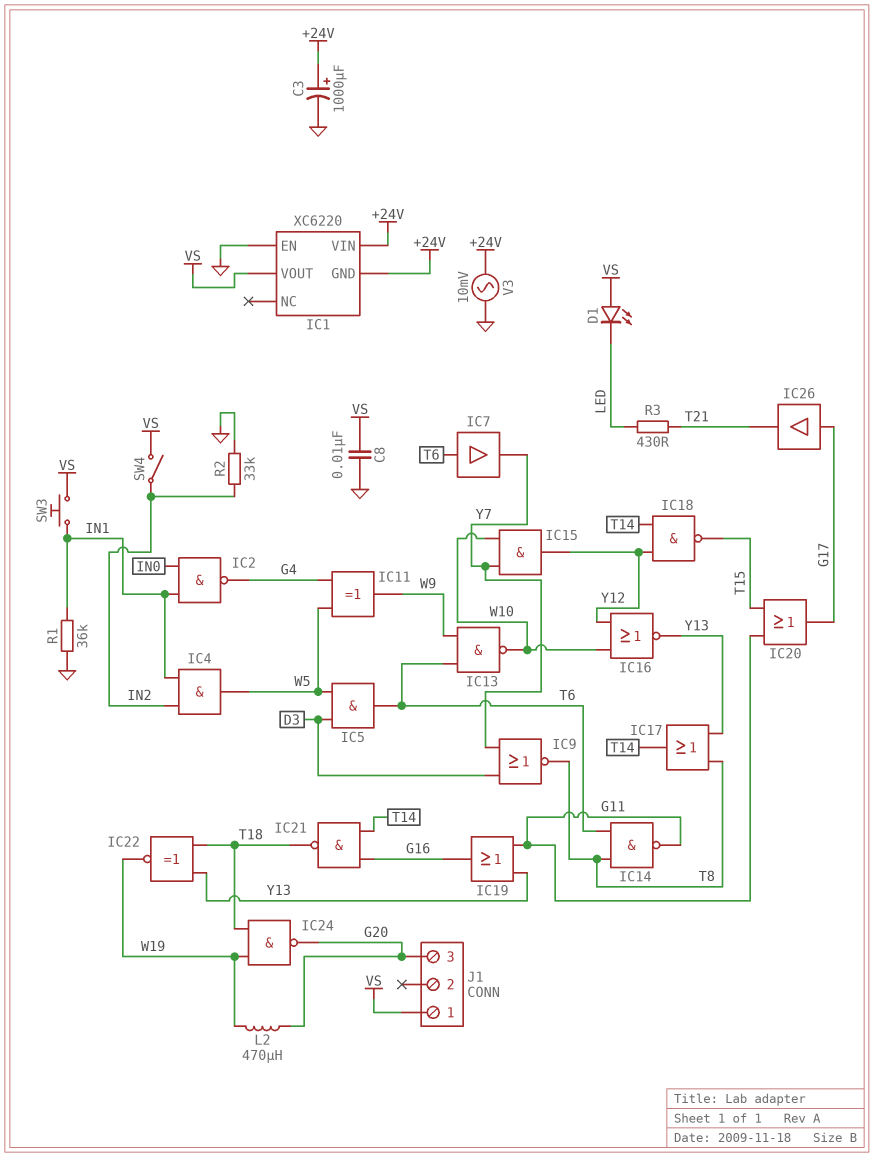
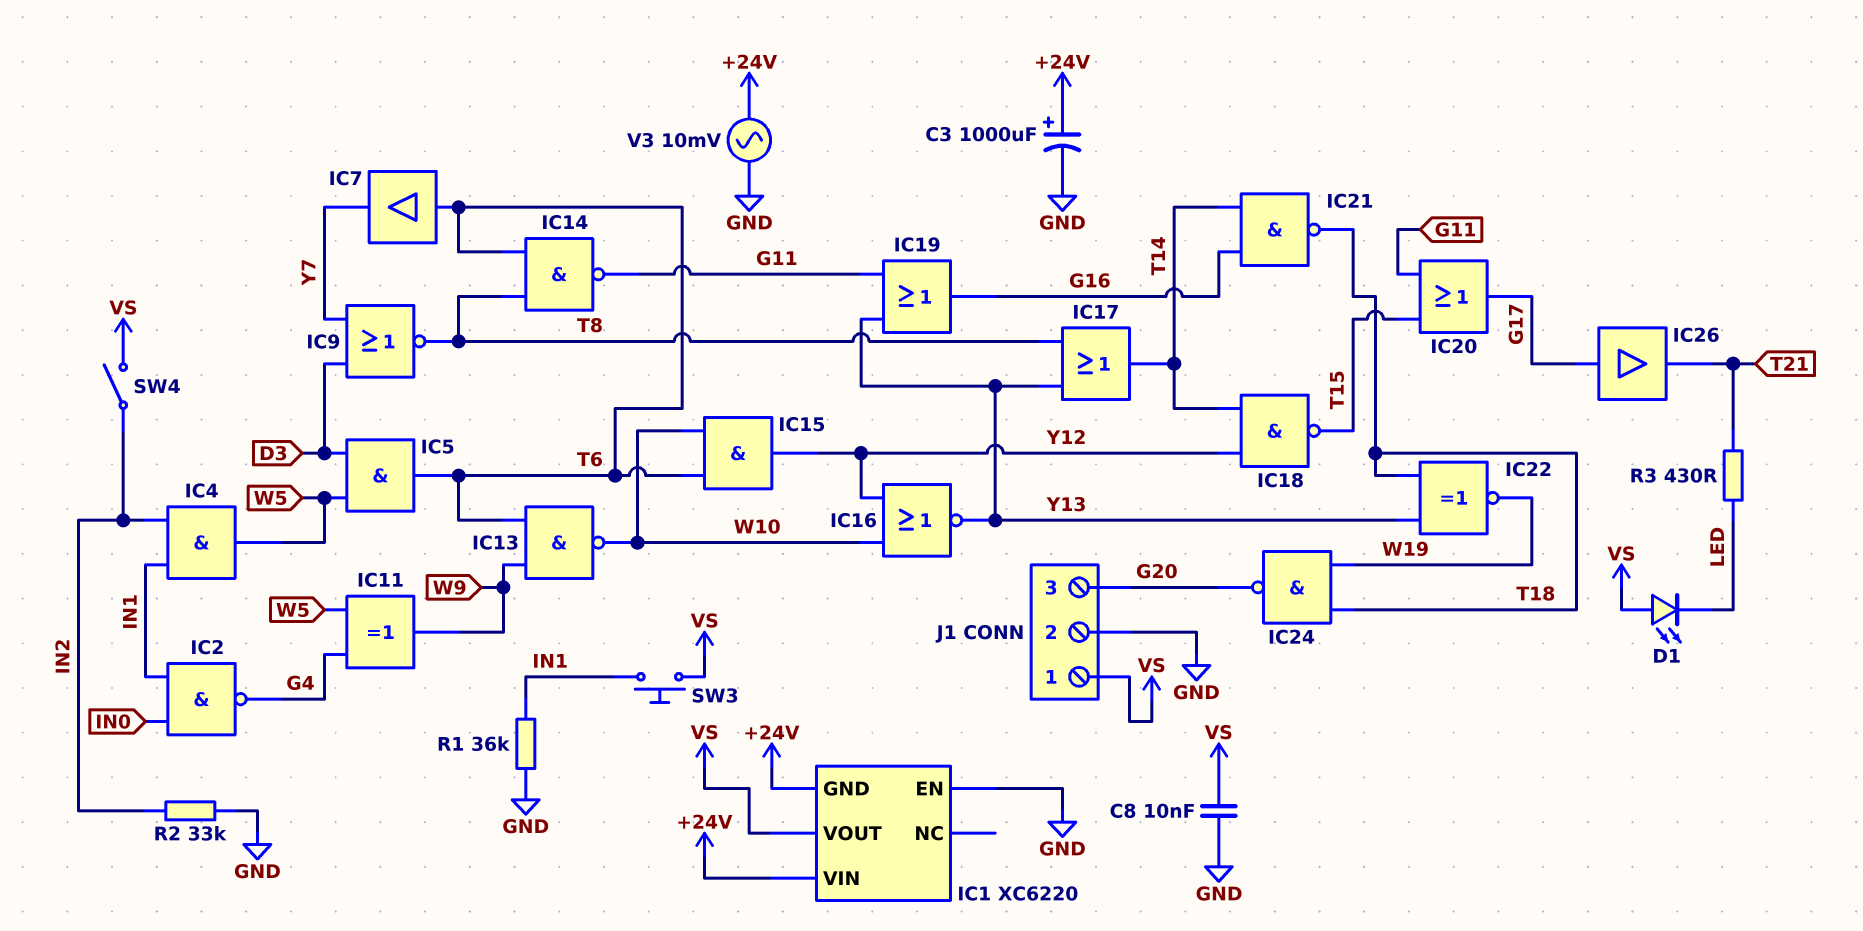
IC15: AND (in W10, in Y7, out Y12) -> AND (in T6, in W10, out Y12)
J1 pin 2: none -> GND
L2: 470uH (G20, W19) -> none

